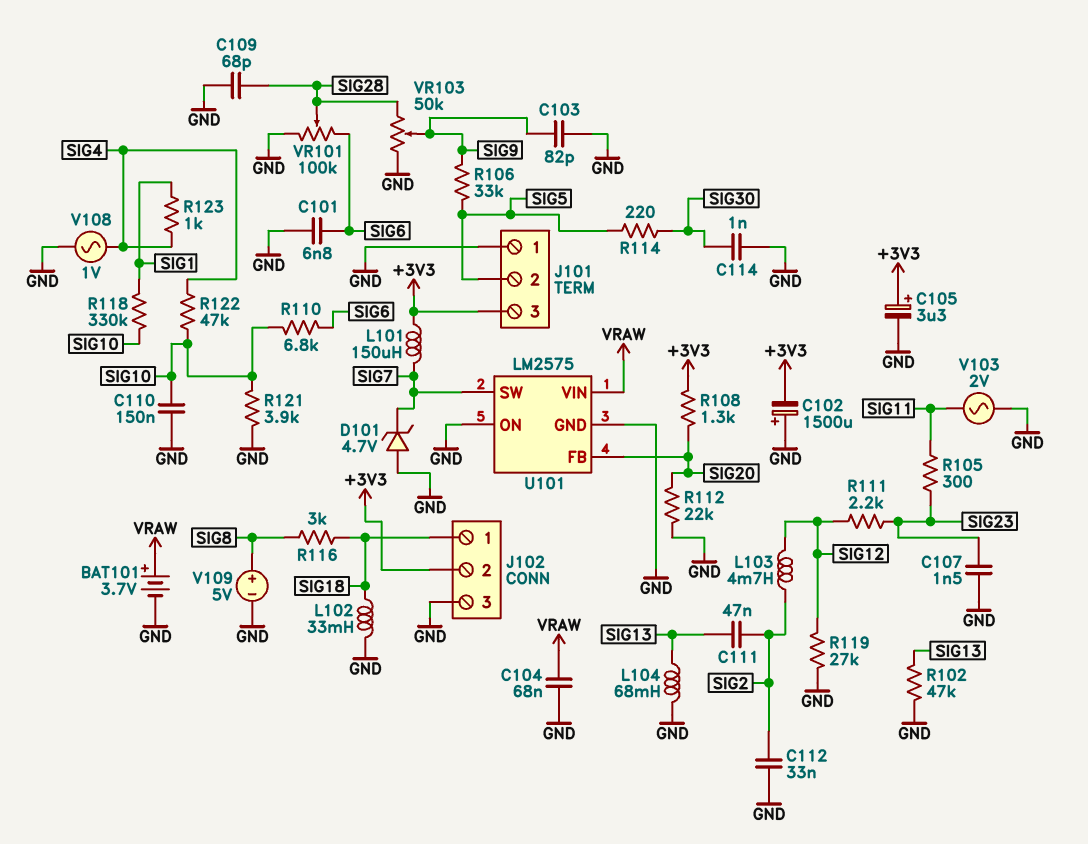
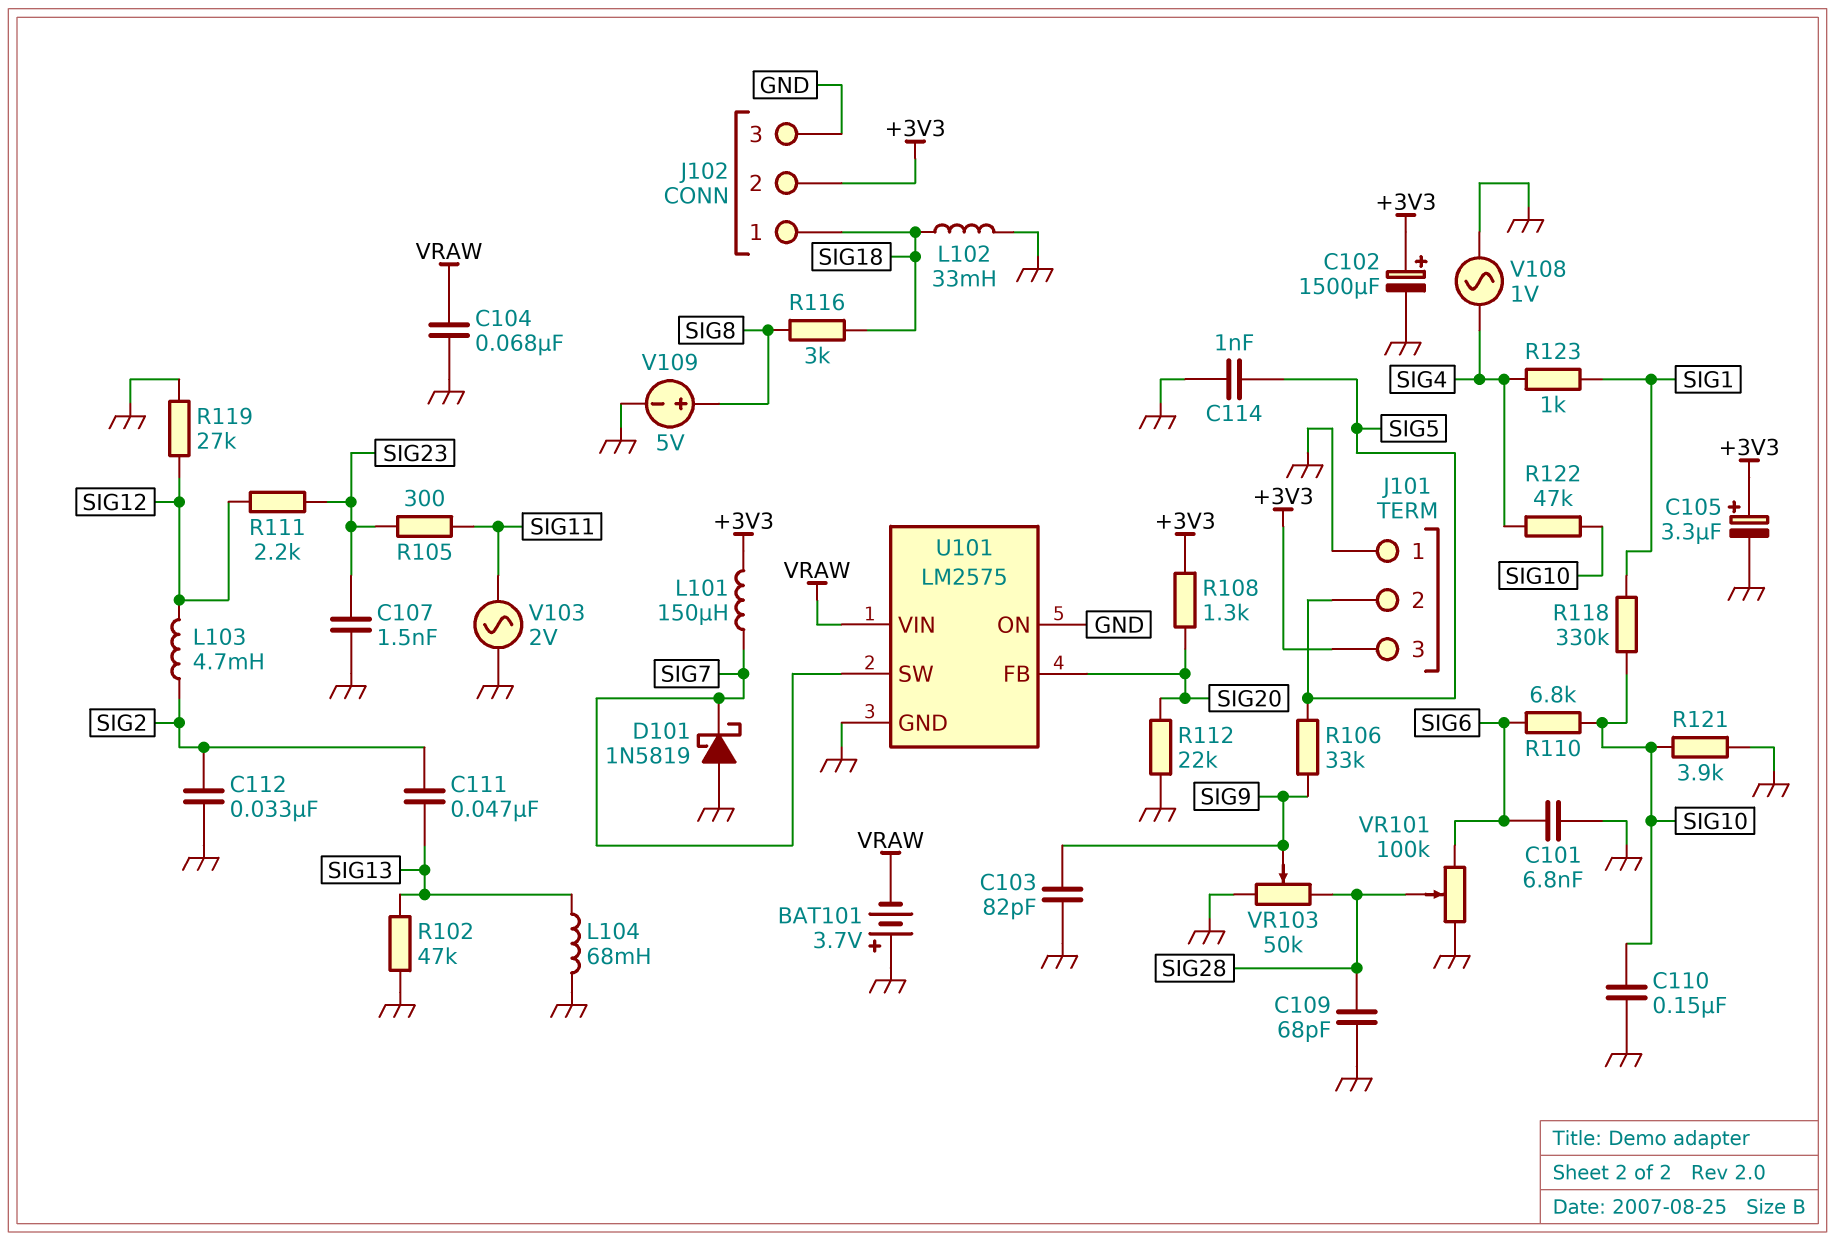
BAT101: 3.7V (plus VRAW, minus GND) -> 3.7V (plus GND, minus VRAW)
C102: 1500uF (plus GND, minus +3V3) -> 1500uF (plus +3V3, minus GND)
C114: 1nF (GND, SIG30) -> 1nF (GND, SIG5)
D101: zener 4.7V (A GND, K SIG7) -> schottky 1N5819 (A GND, K SIG7)
R114: 220 (SIG5, SIG30) -> none

